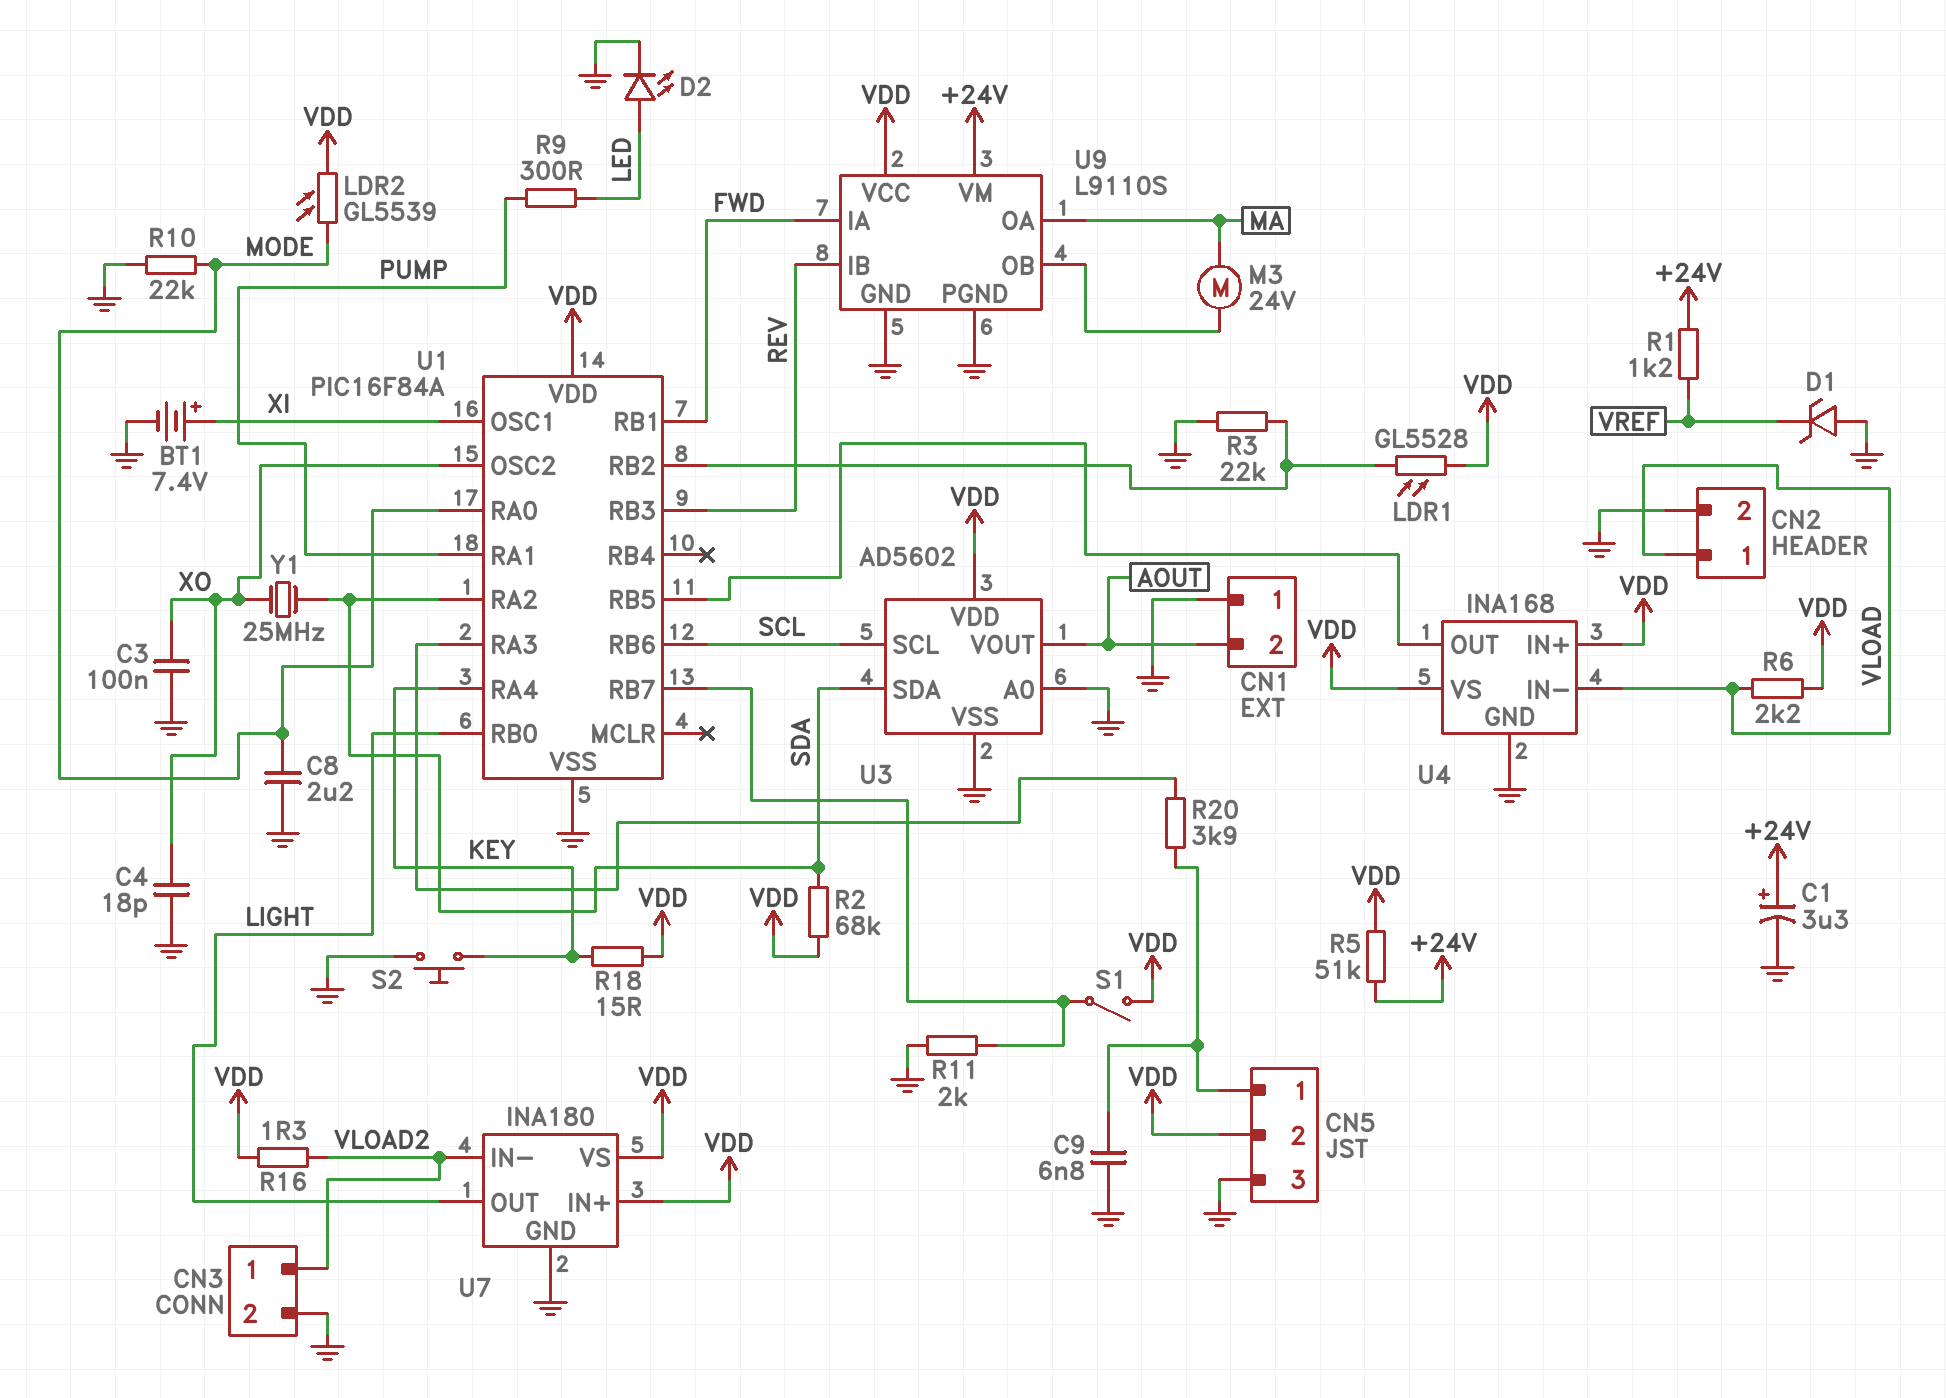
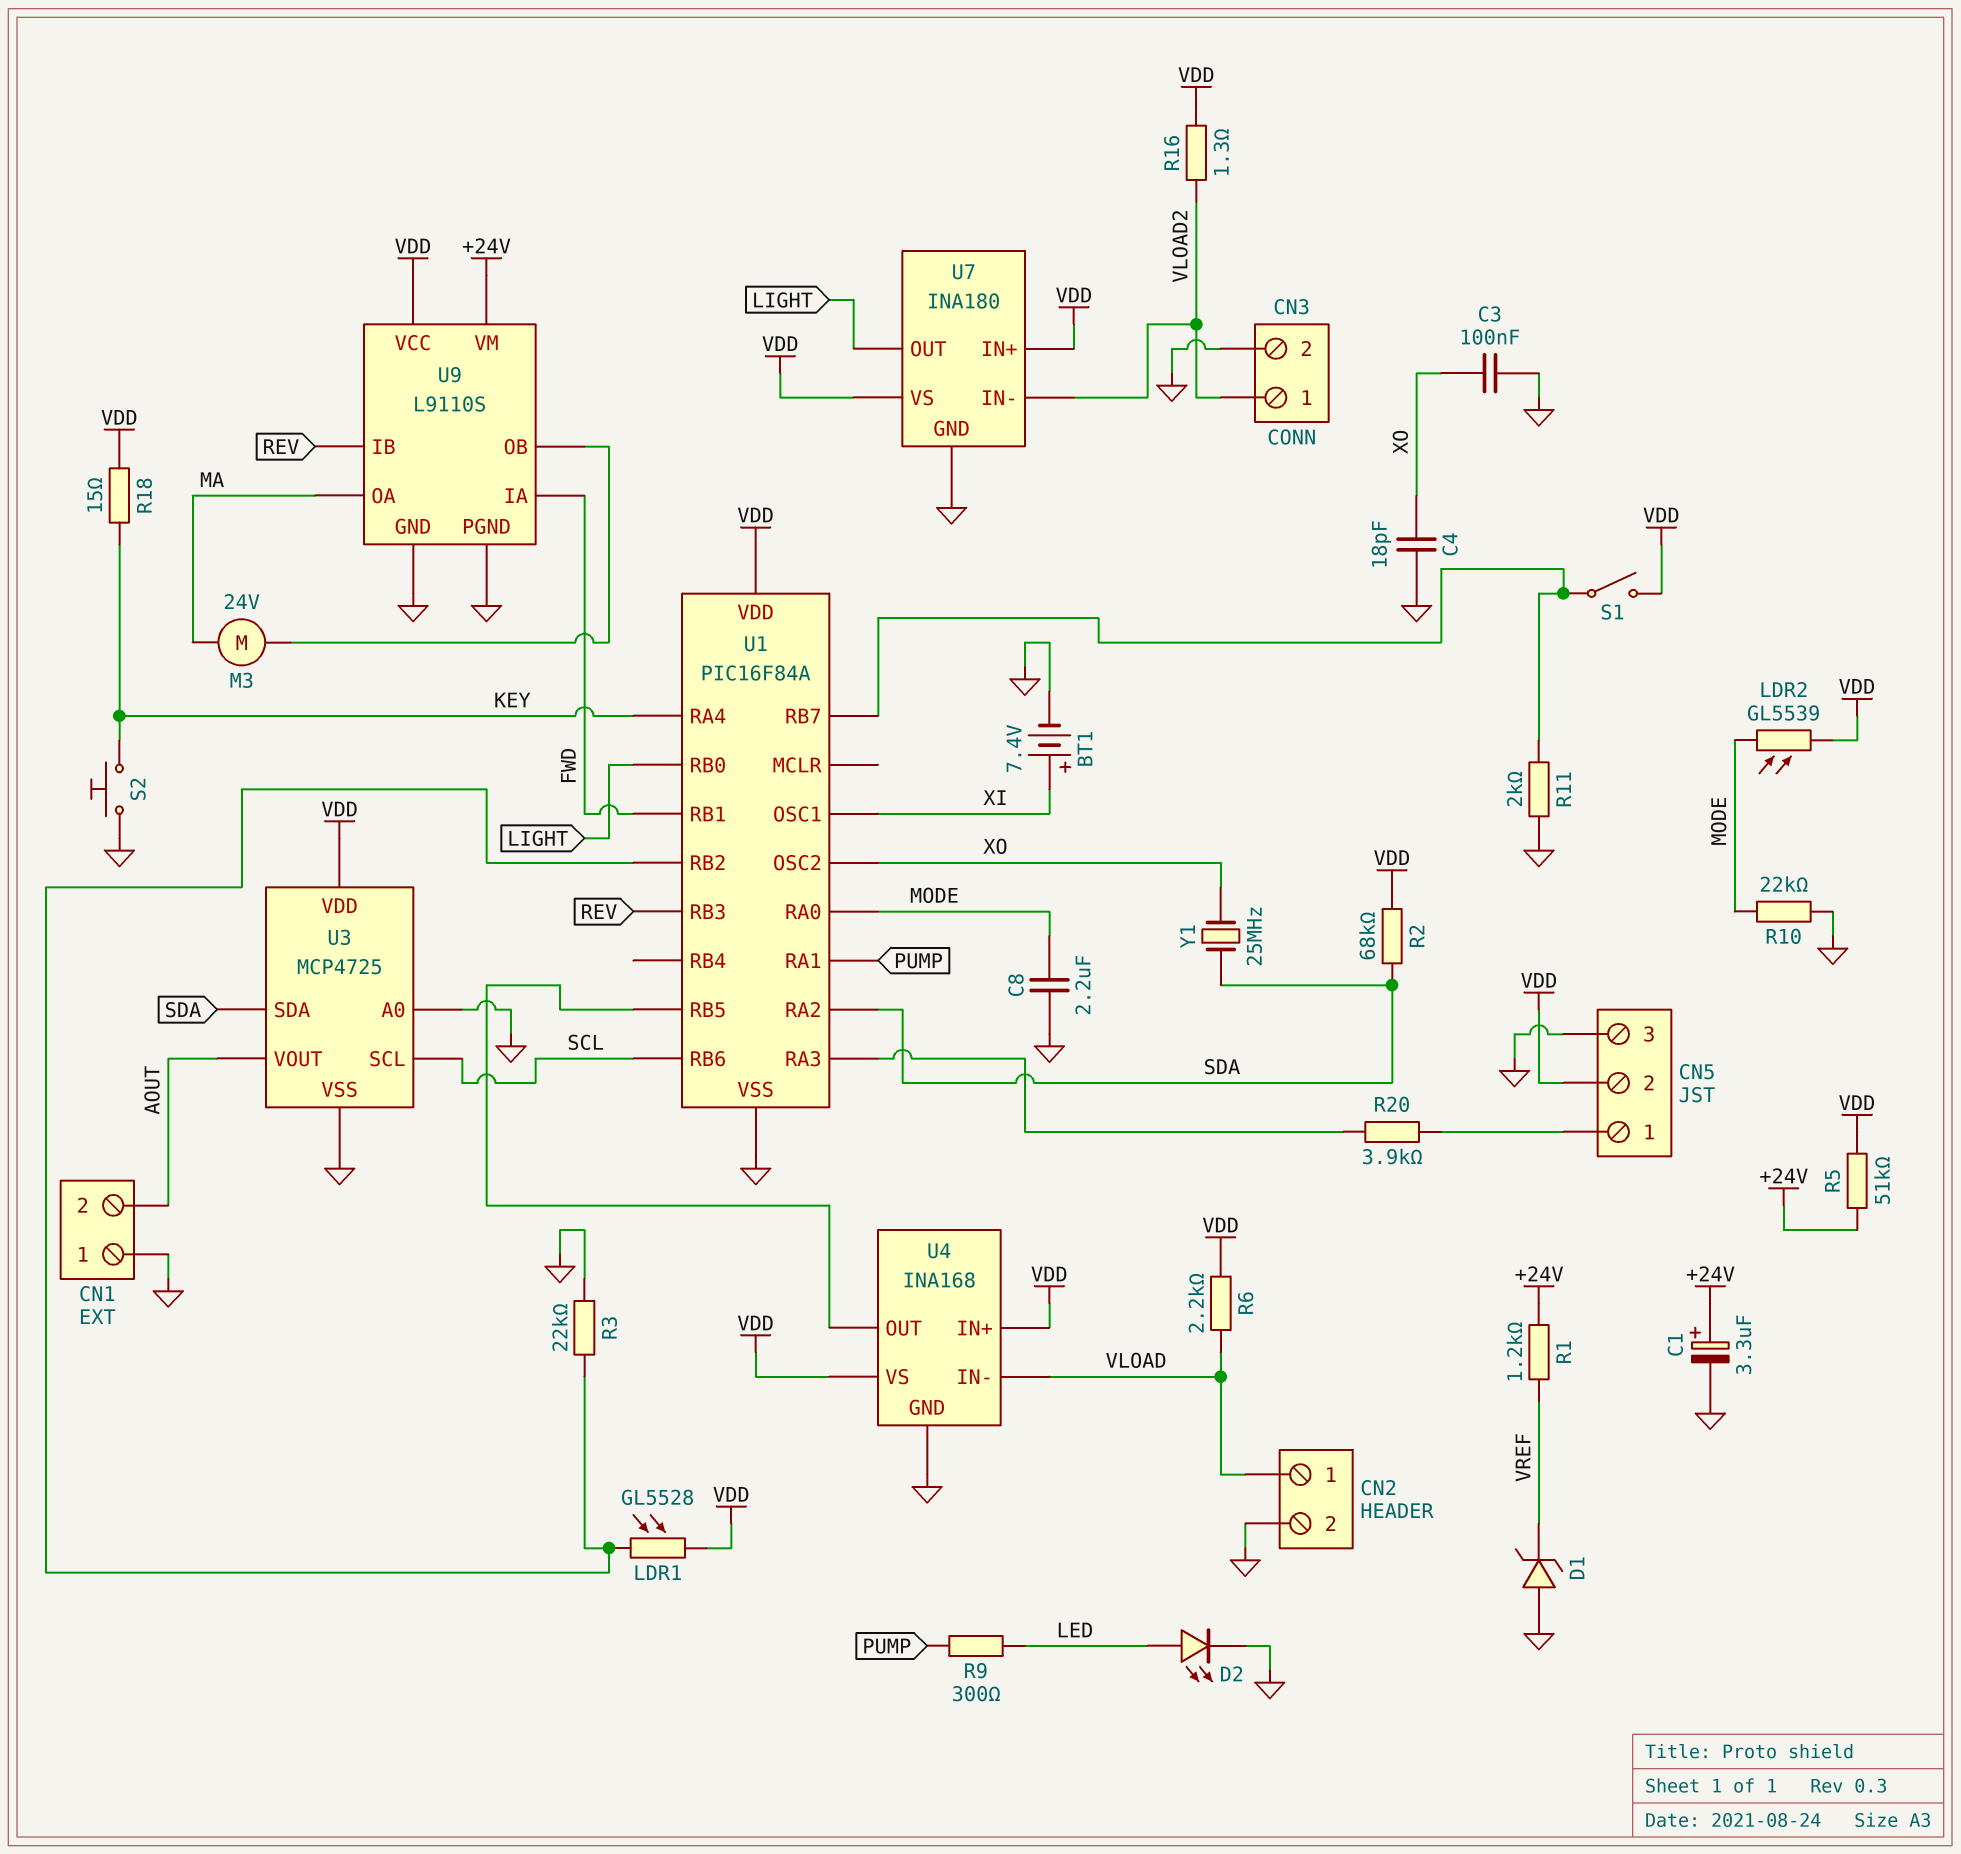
C9: 6.8nF (CN5/1, GND) -> none
U3: AD5602 -> MCP4725

